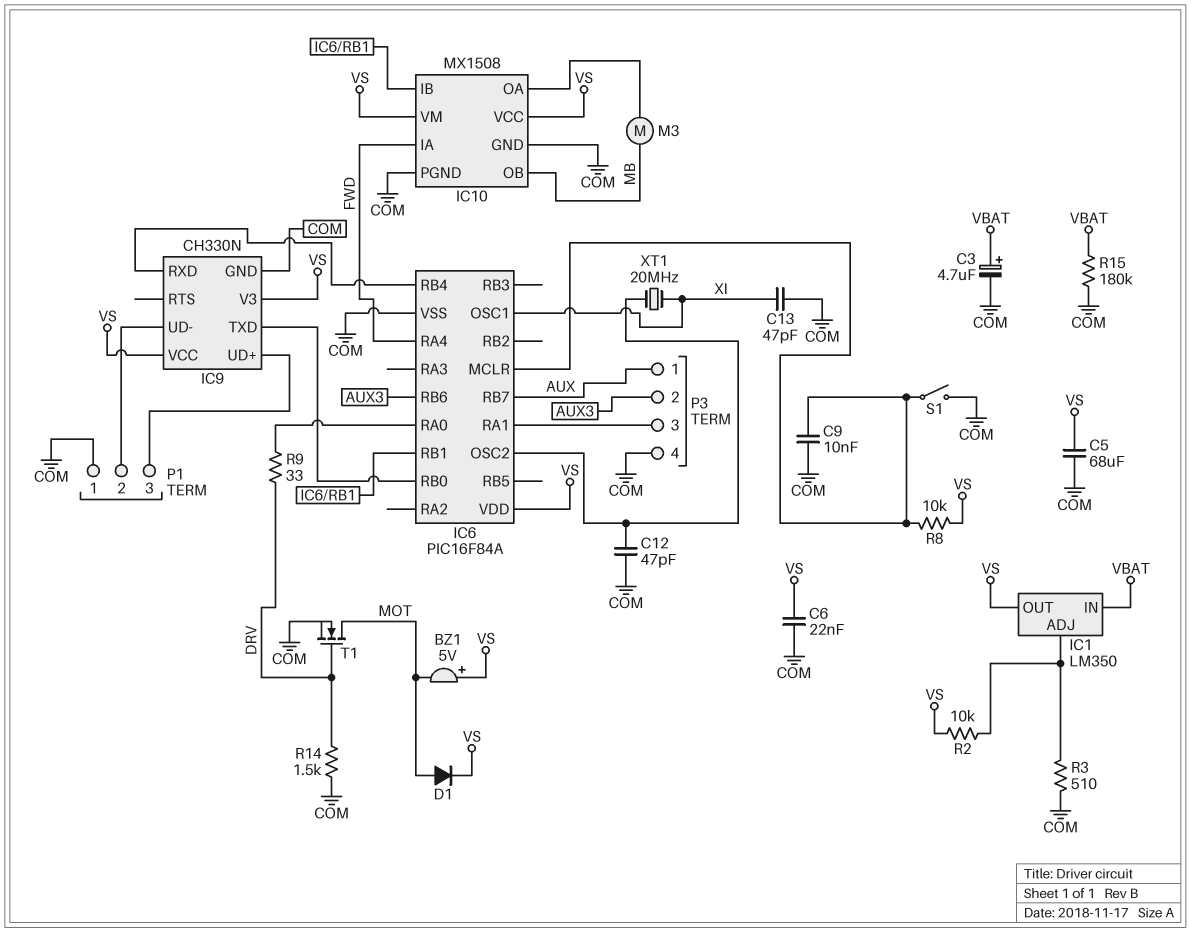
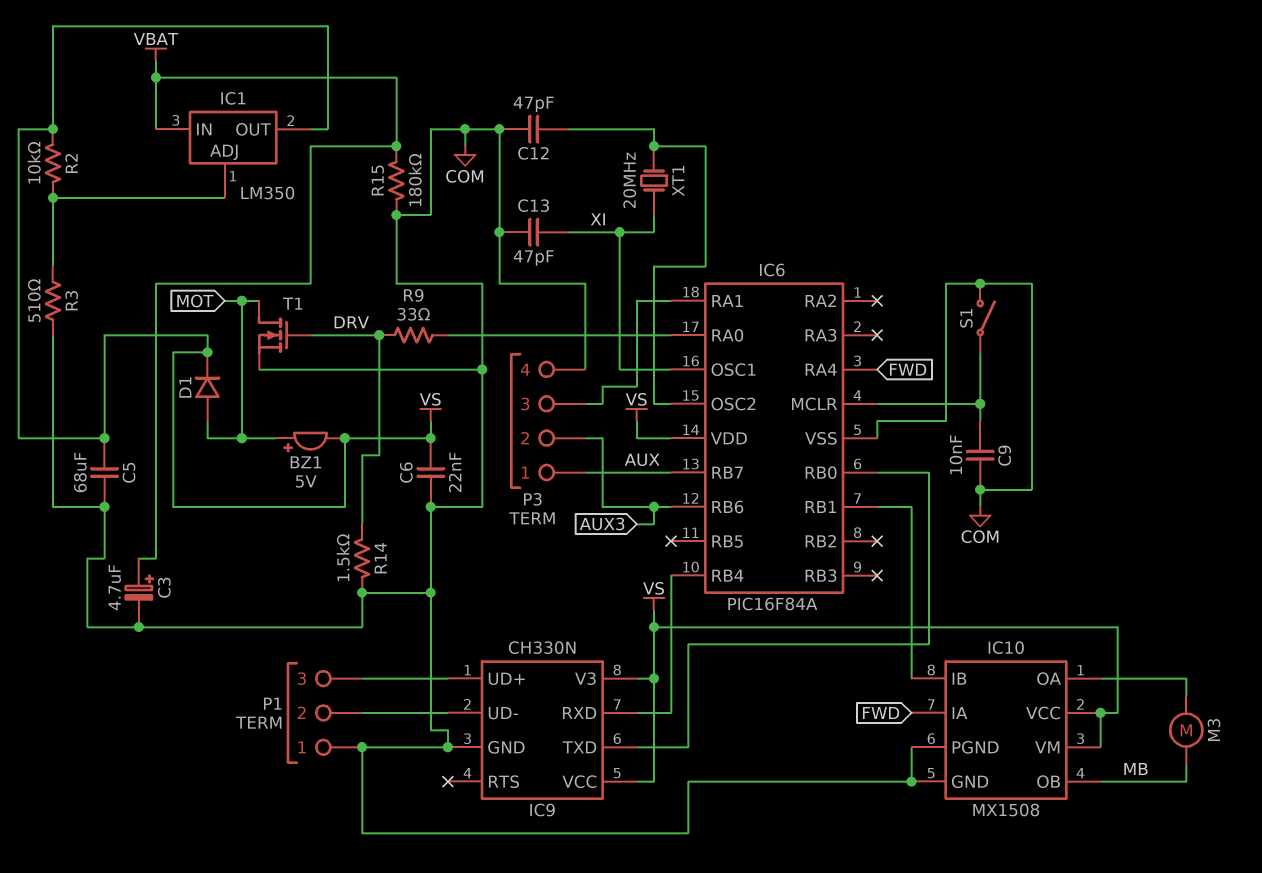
BZ1: buzzer 5V (plus VS, minus MOT) -> buzzer 5V (plus MOT, minus VS)
R8: 10k (IC6/MCLR, VS) -> none

